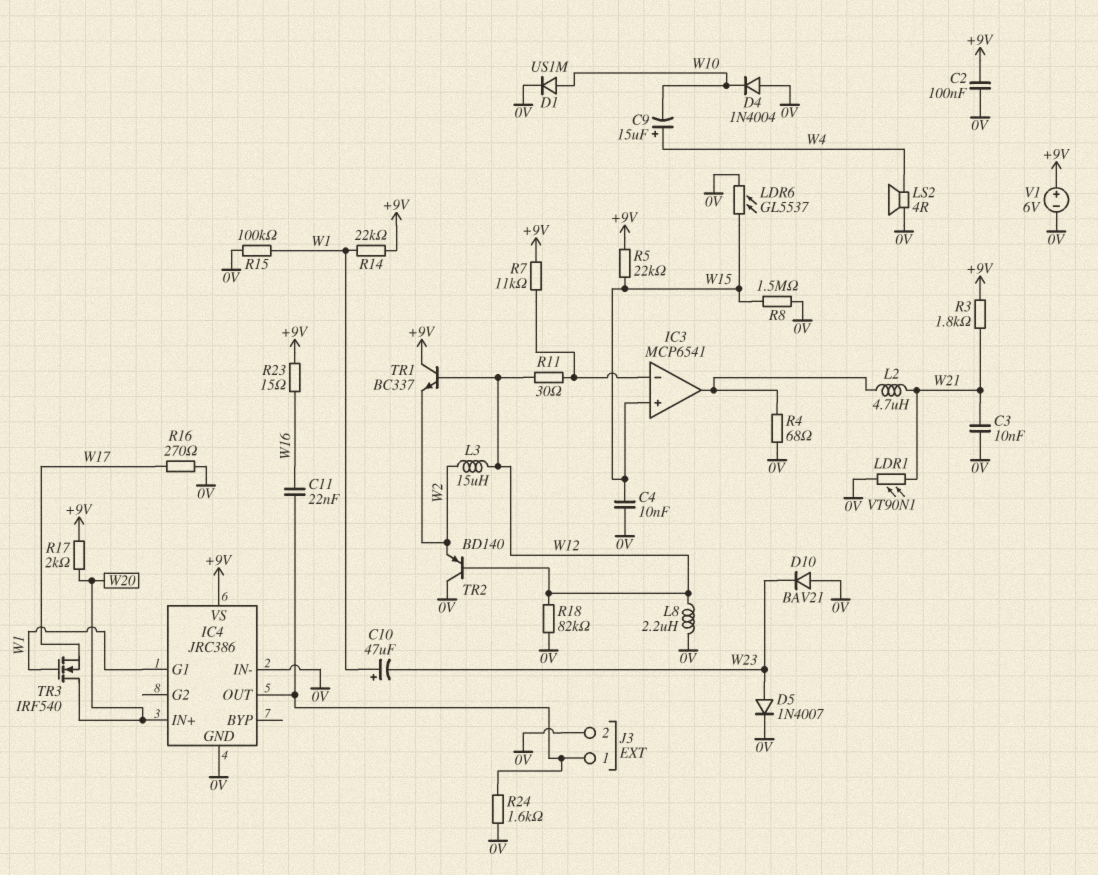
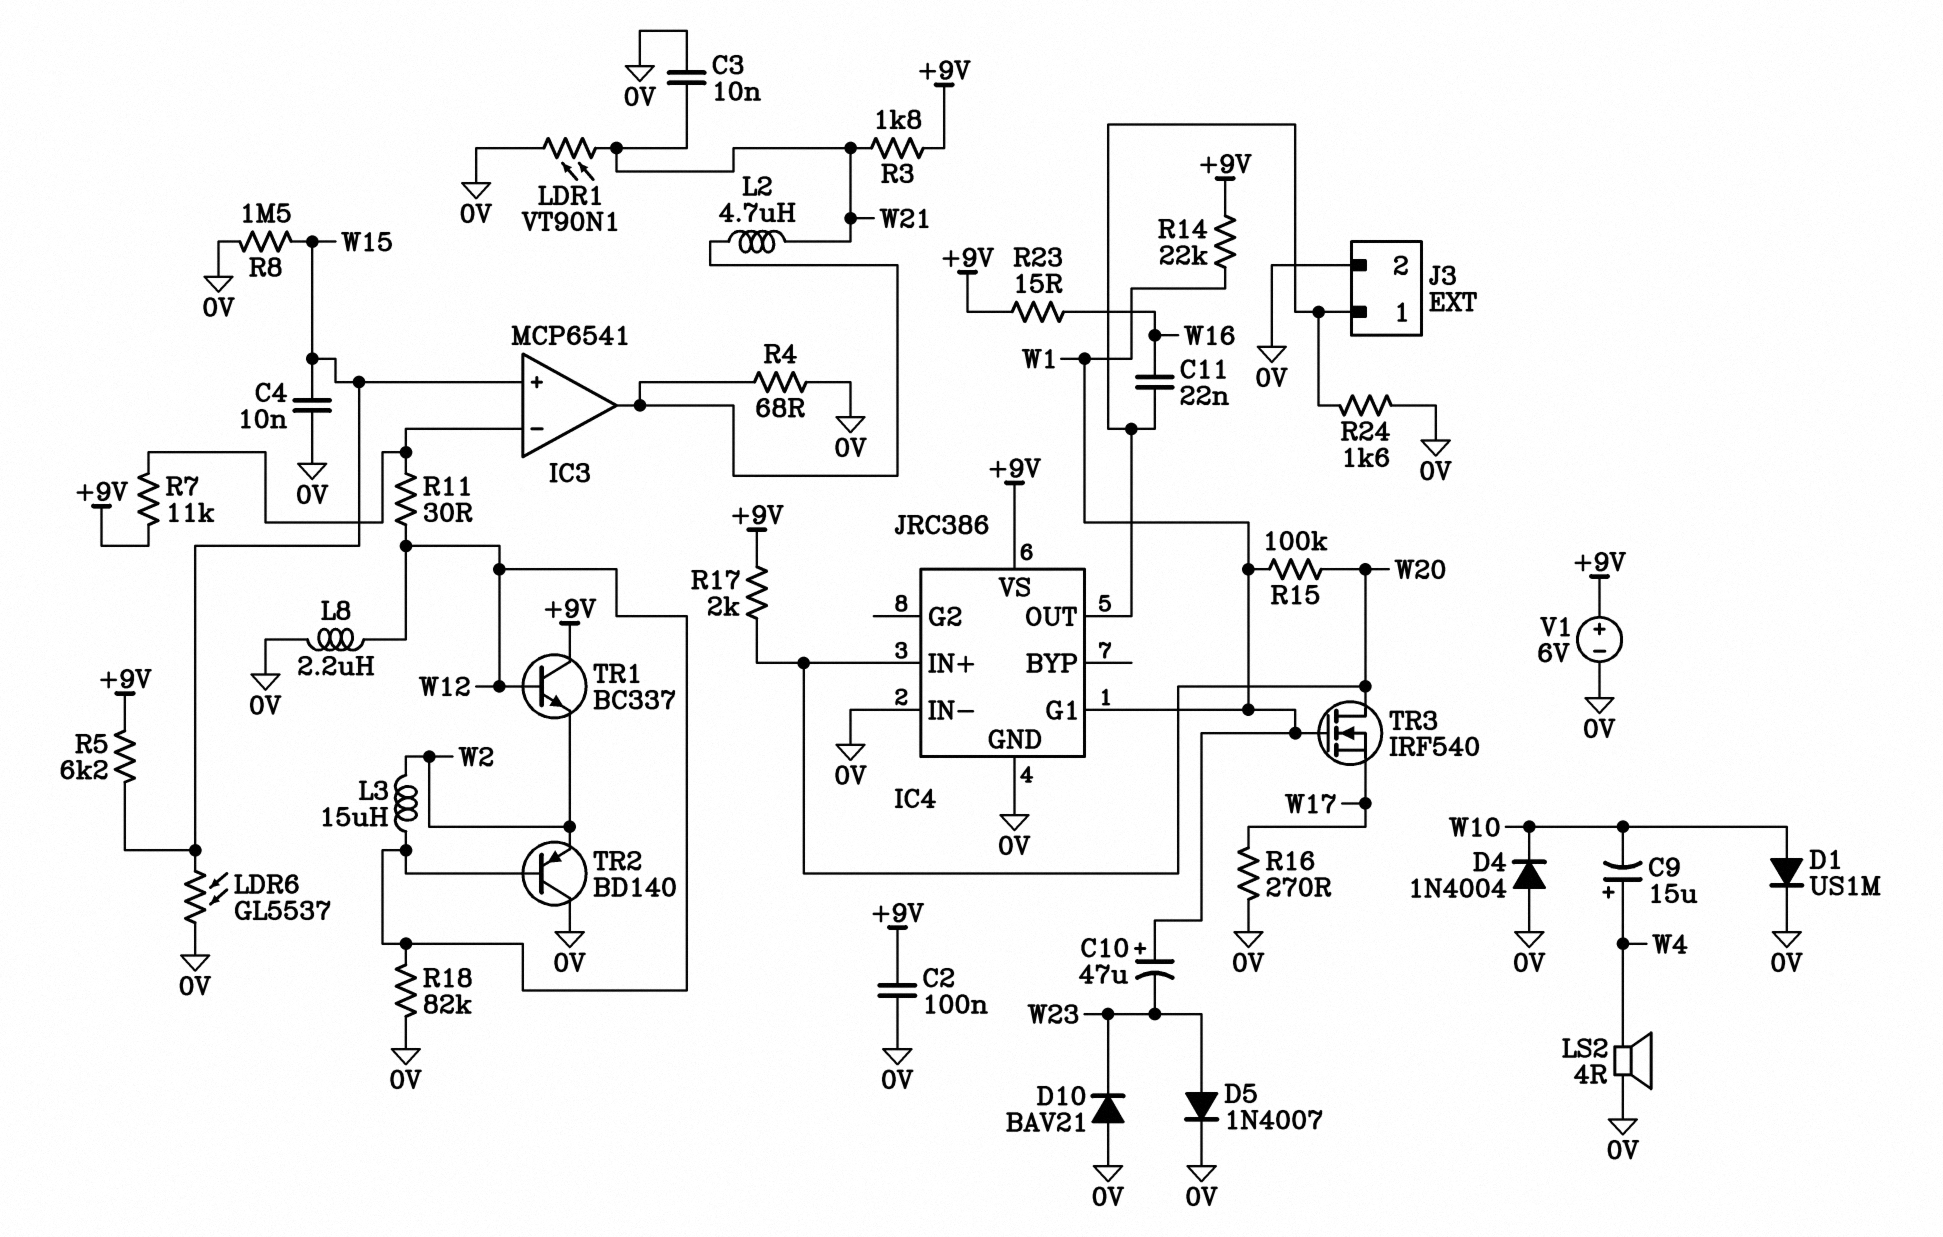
R5: 22k (+9V, W15) -> 6.2k (+9V, W15)
R15: 100k (0V, W1) -> 100k (W1, W20)

